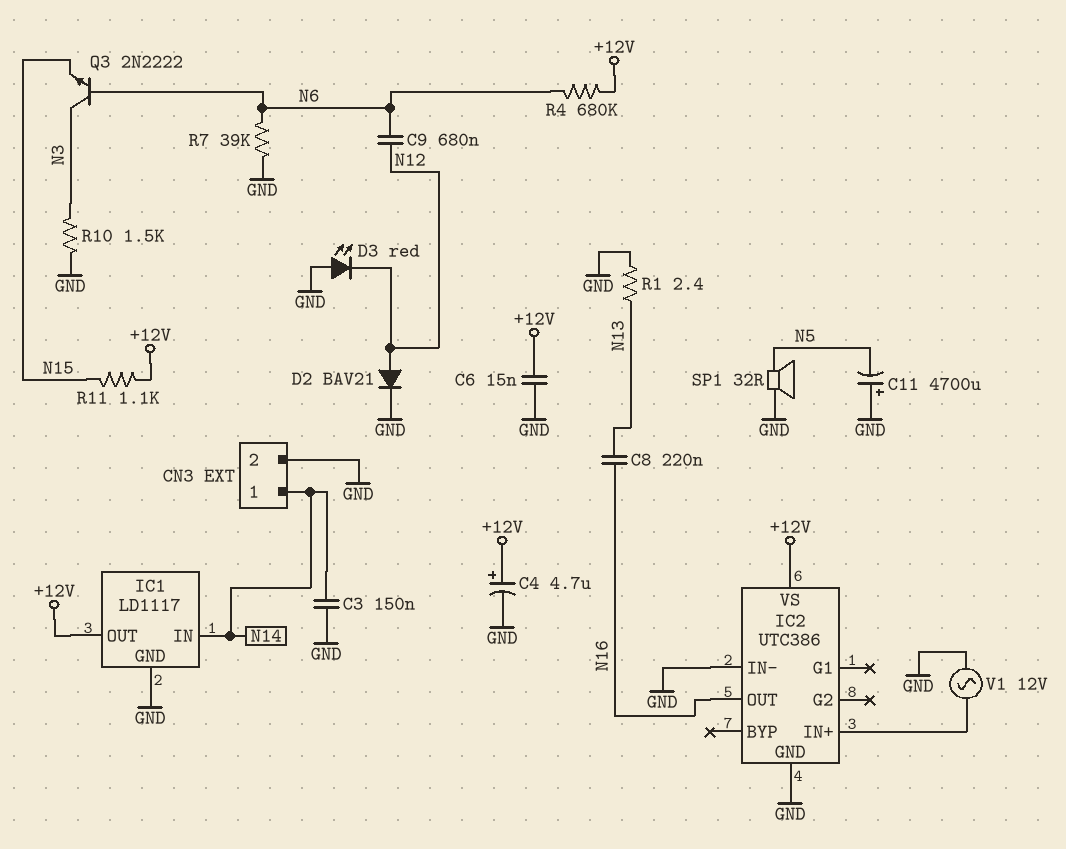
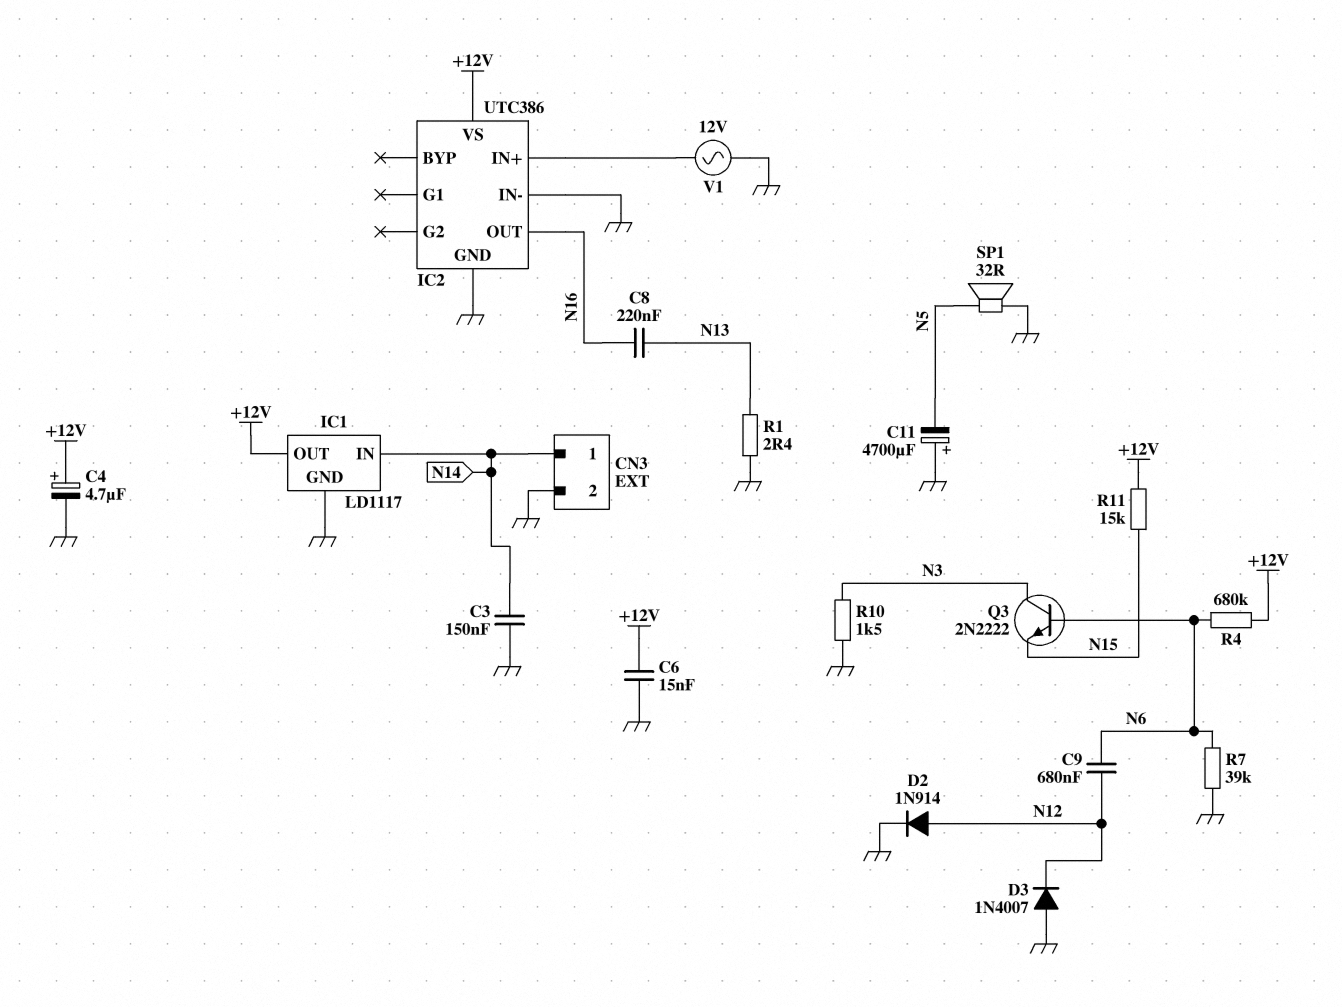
D2: diode BAV21 (A N12, K GND) -> diode 1N914 (A N12, K GND)
D3: LED red (A GND, K N12) -> diode 1N4007 (A GND, K N12)
R11: 1.1k (+12V, N15) -> 15k (+12V, N15)

